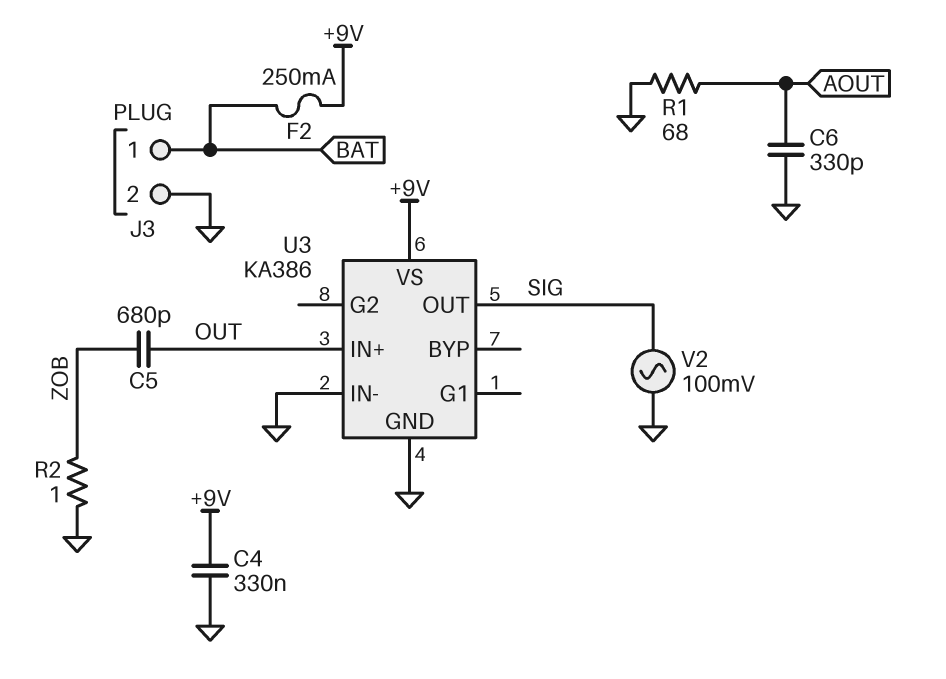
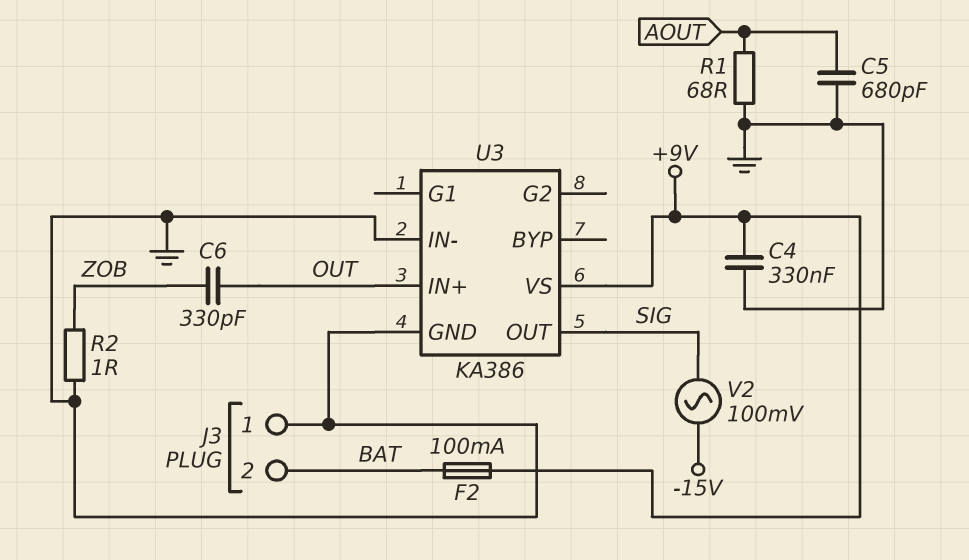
C5: 680pF (OUT, ZOB) -> 680pF (AOUT, GND)
C6: 330pF (AOUT, GND) -> 330pF (OUT, ZOB)
F2: 250mA (+9V, BAT) -> 100mA (+9V, BAT)
J3 pin 1: BAT -> GND
J3 pin 2: GND -> BAT
V2: AC 100mV (GND, SIG) -> AC 100mV (-15V, SIG)

